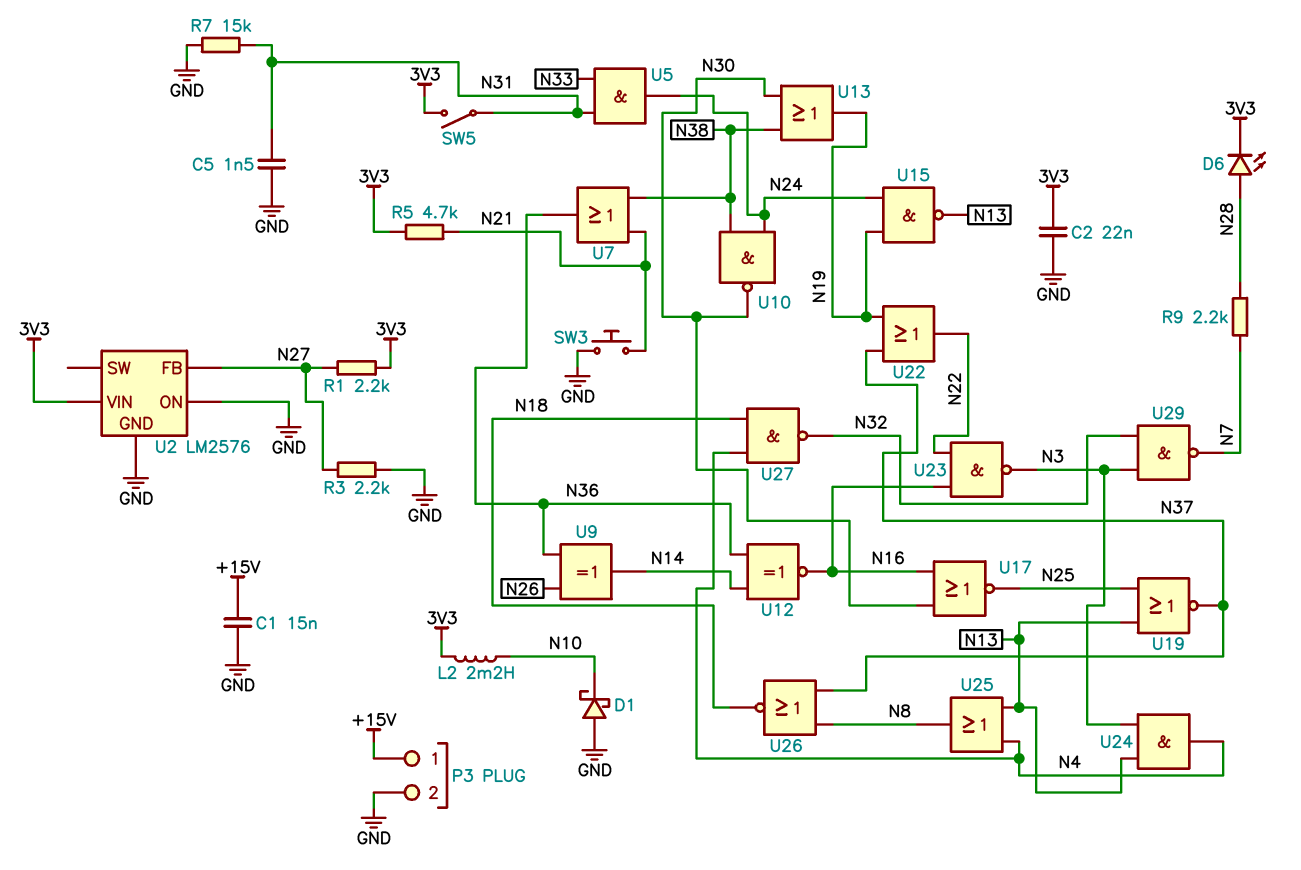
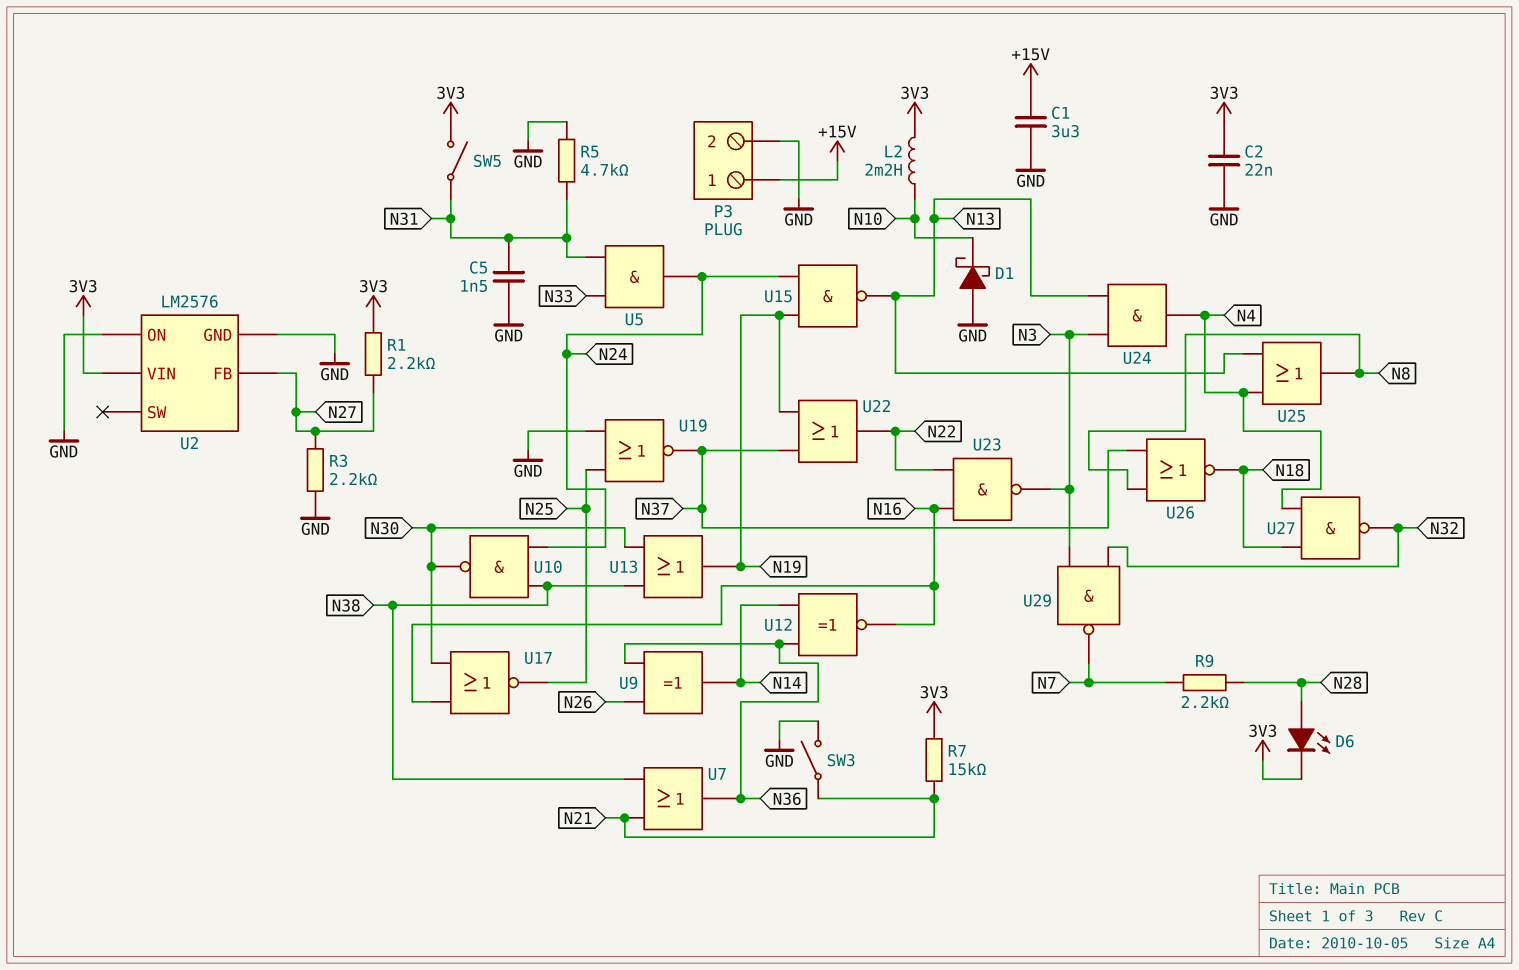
C1: 15nF (+15V, GND) -> 3.3uF (+15V, GND)
R5: 4.7k (3V3, N21) -> 4.7k (GND, N31)
R7: 15k (GND, N31) -> 15k (3V3, N21)
SW3: button (GND, N21) -> switch (GND, N21)
U19: NOR (in N13, in N25, out N37) -> NOR (in GND, in N25, out N37)

